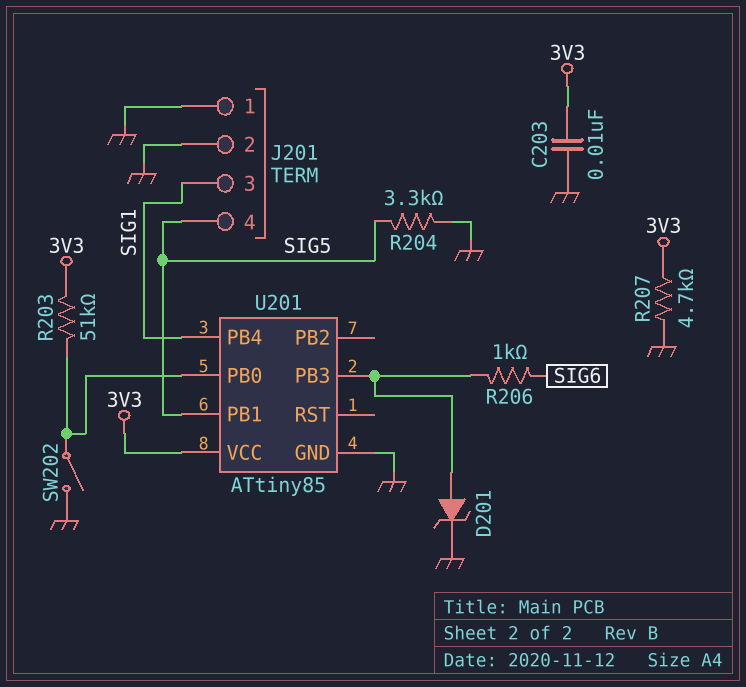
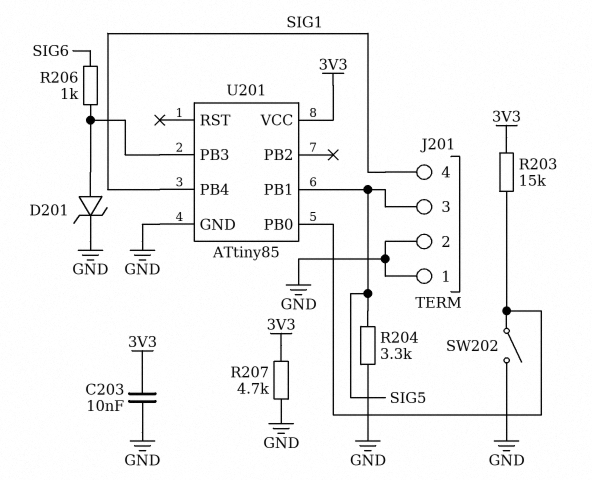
J201 pin 3: SIG1 -> SIG5
J201 pin 4: SIG5 -> SIG1
R203: 51k (3V3, U201/PB0) -> 15k (3V3, U201/PB0)

